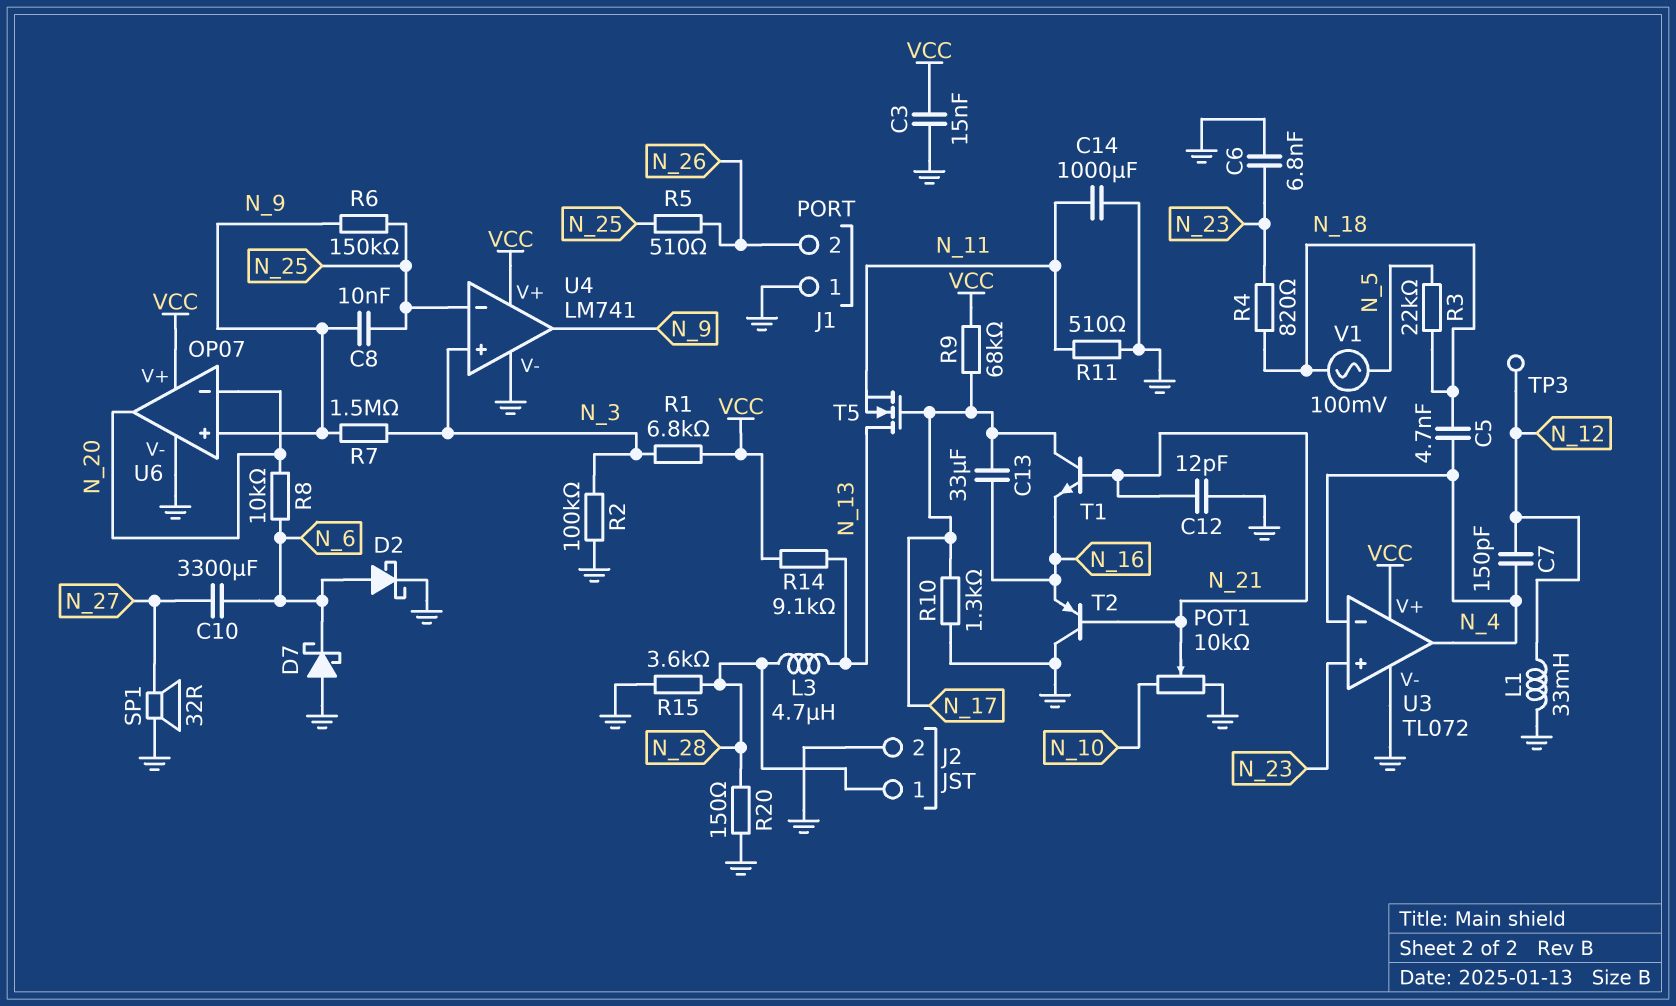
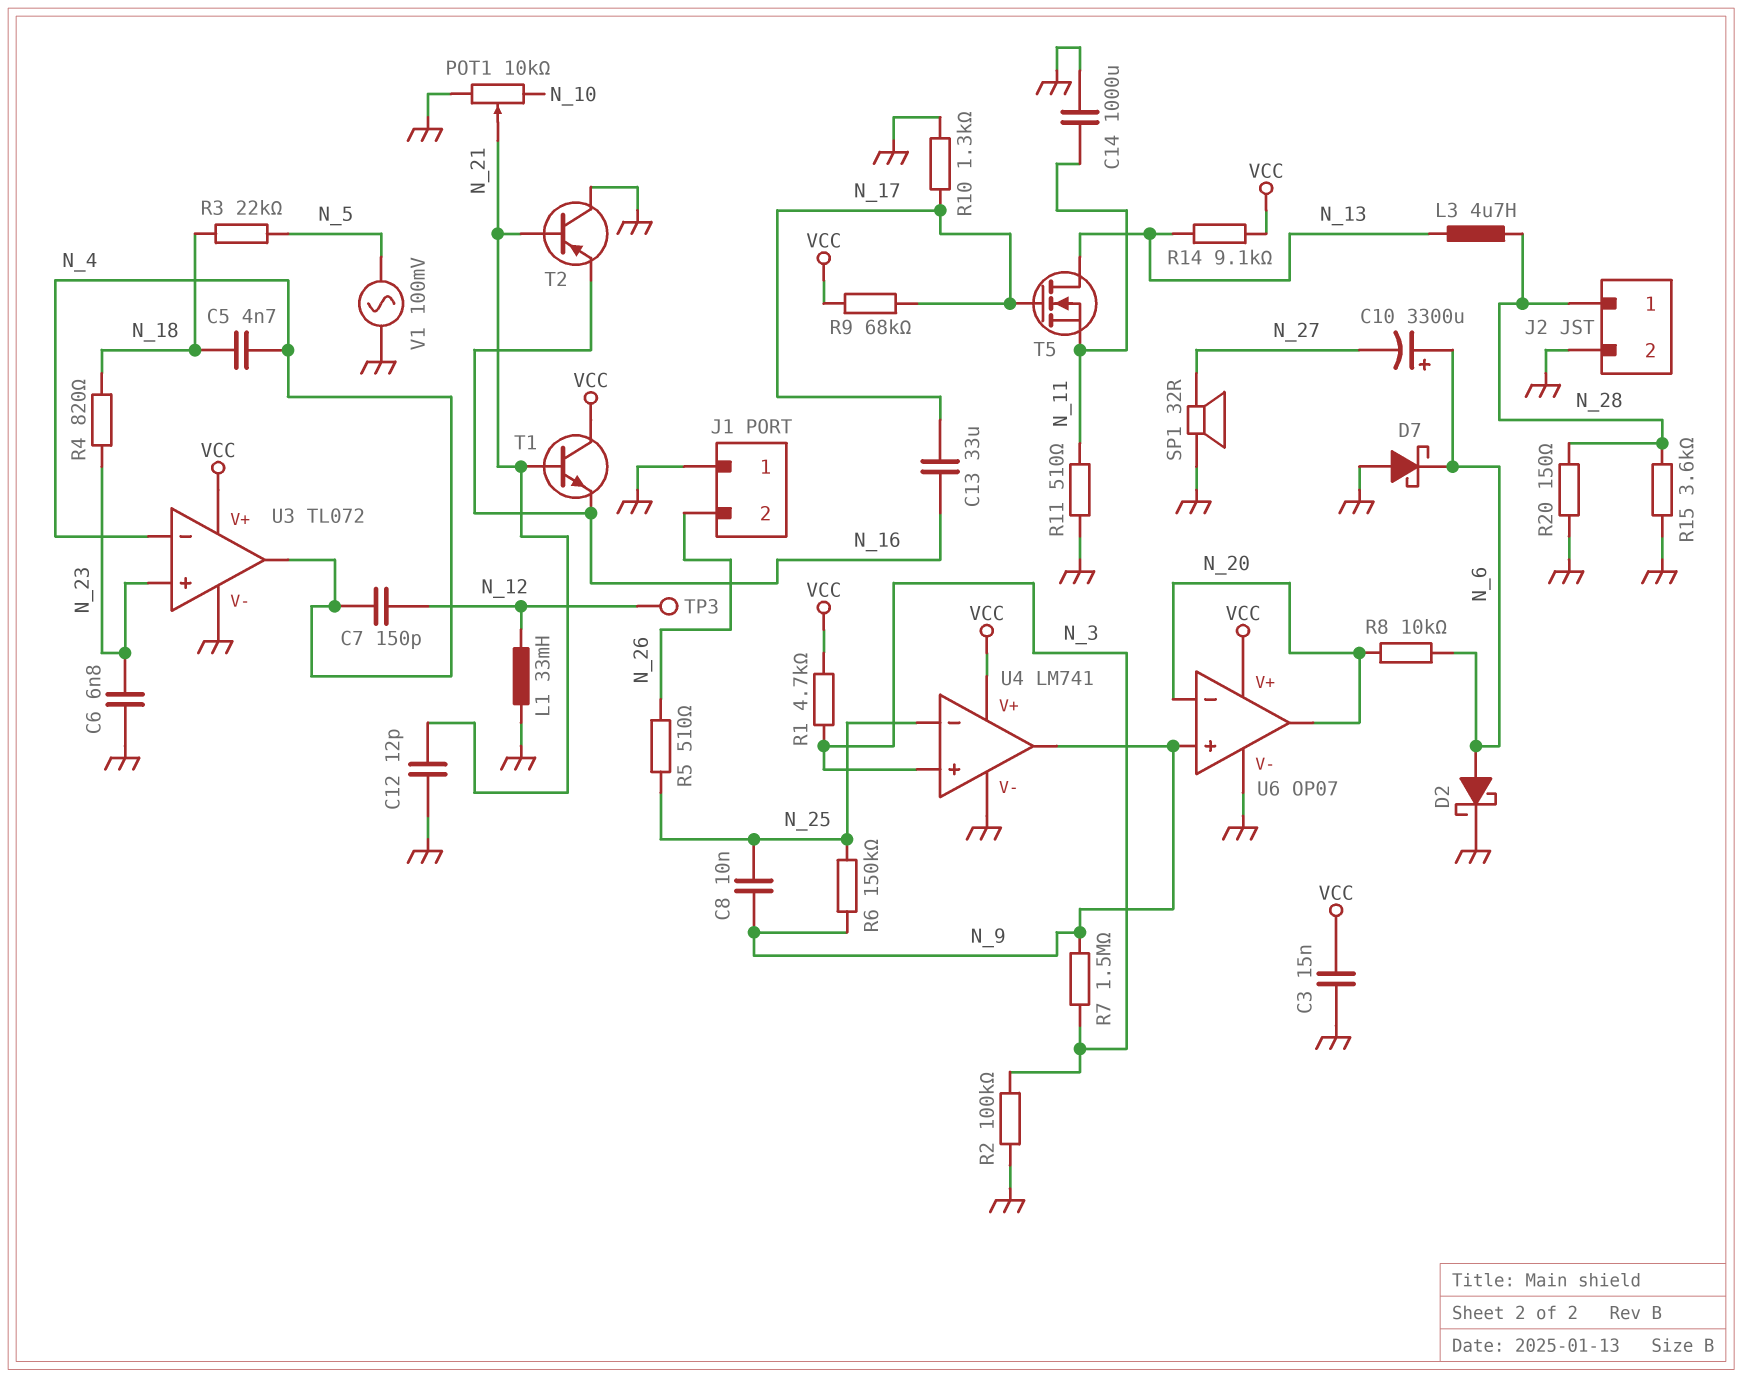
C10: 3300uF (N_6, N_27) -> 3300uF (plus N_6, minus N_27)
R1: 6.8k (N_3, VCC) -> 4.7k (N_3, VCC)
T1: NPN (B N_21, C N_17, E N_16) -> NPN (B N_21, C VCC, E N_16)
V1: AC 100mV (N_5, N_18) -> AC 100mV (GND, N_5)

